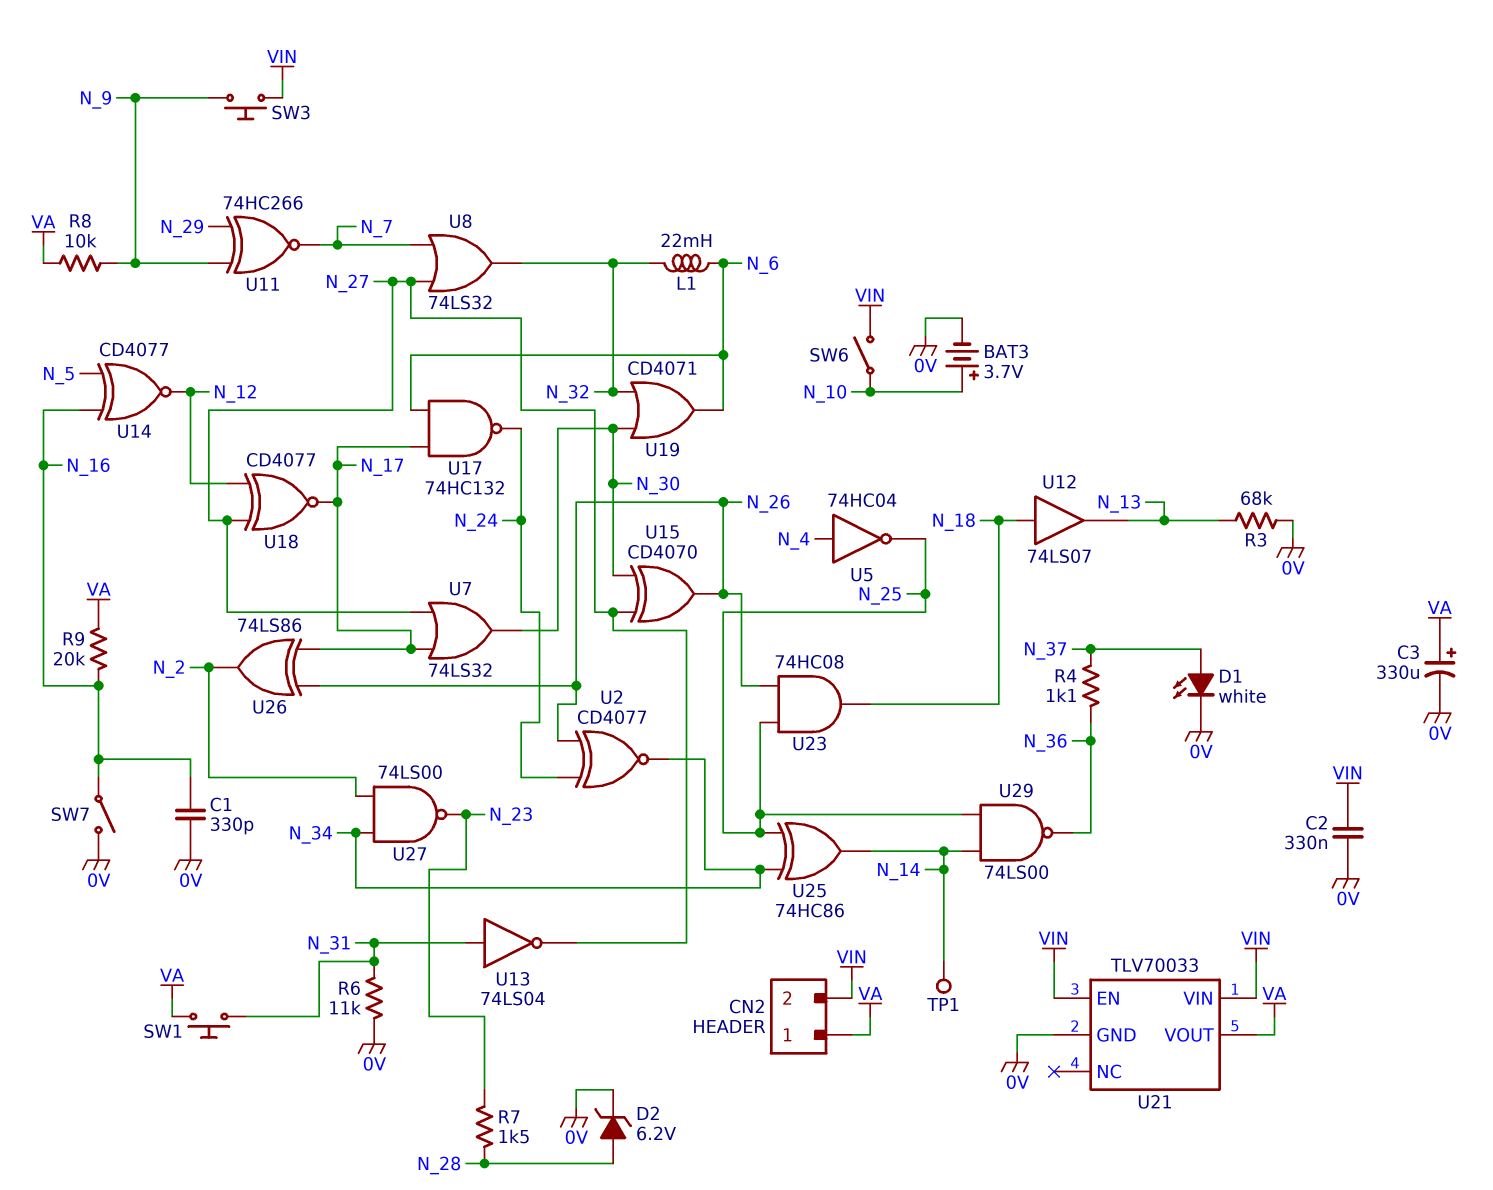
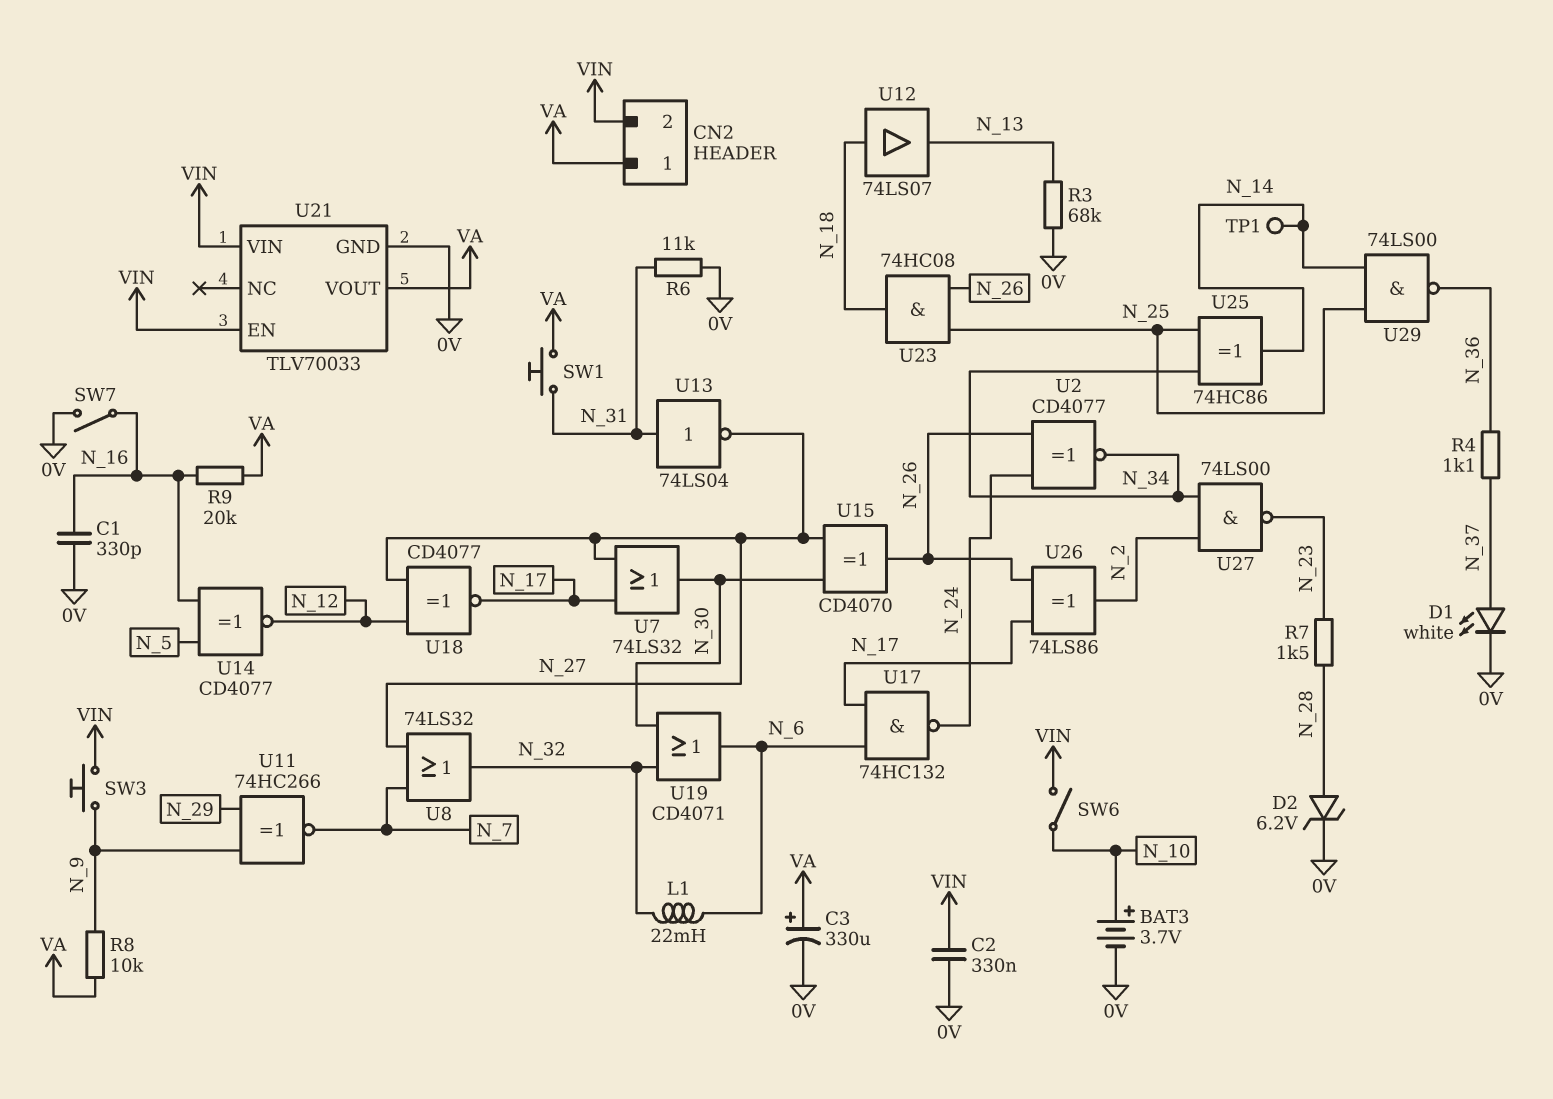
U5: NOT 74HC04 (in N_4, out N_25) -> none

